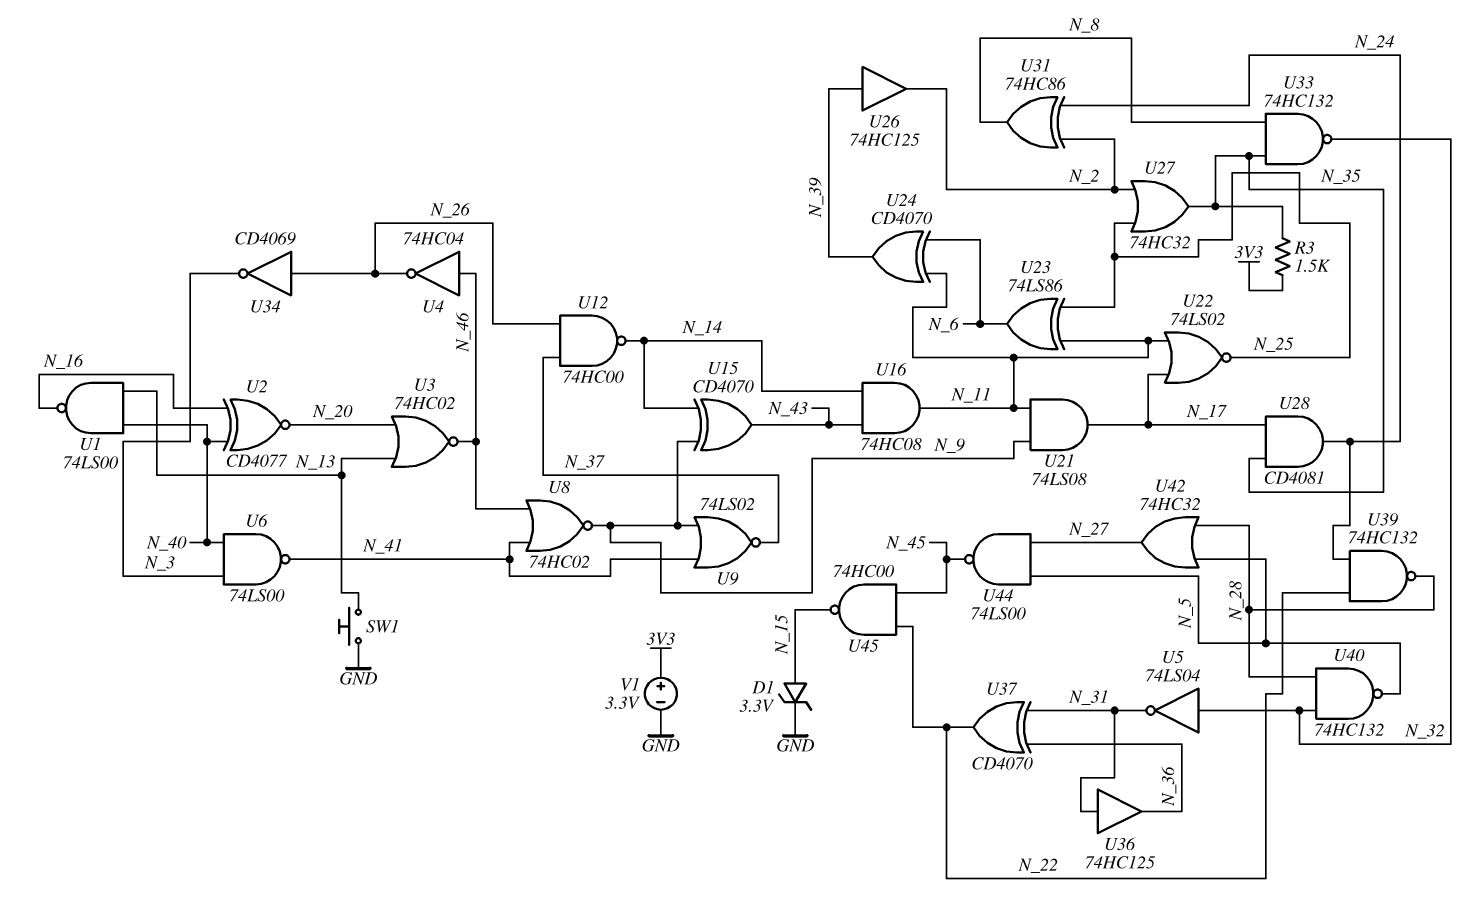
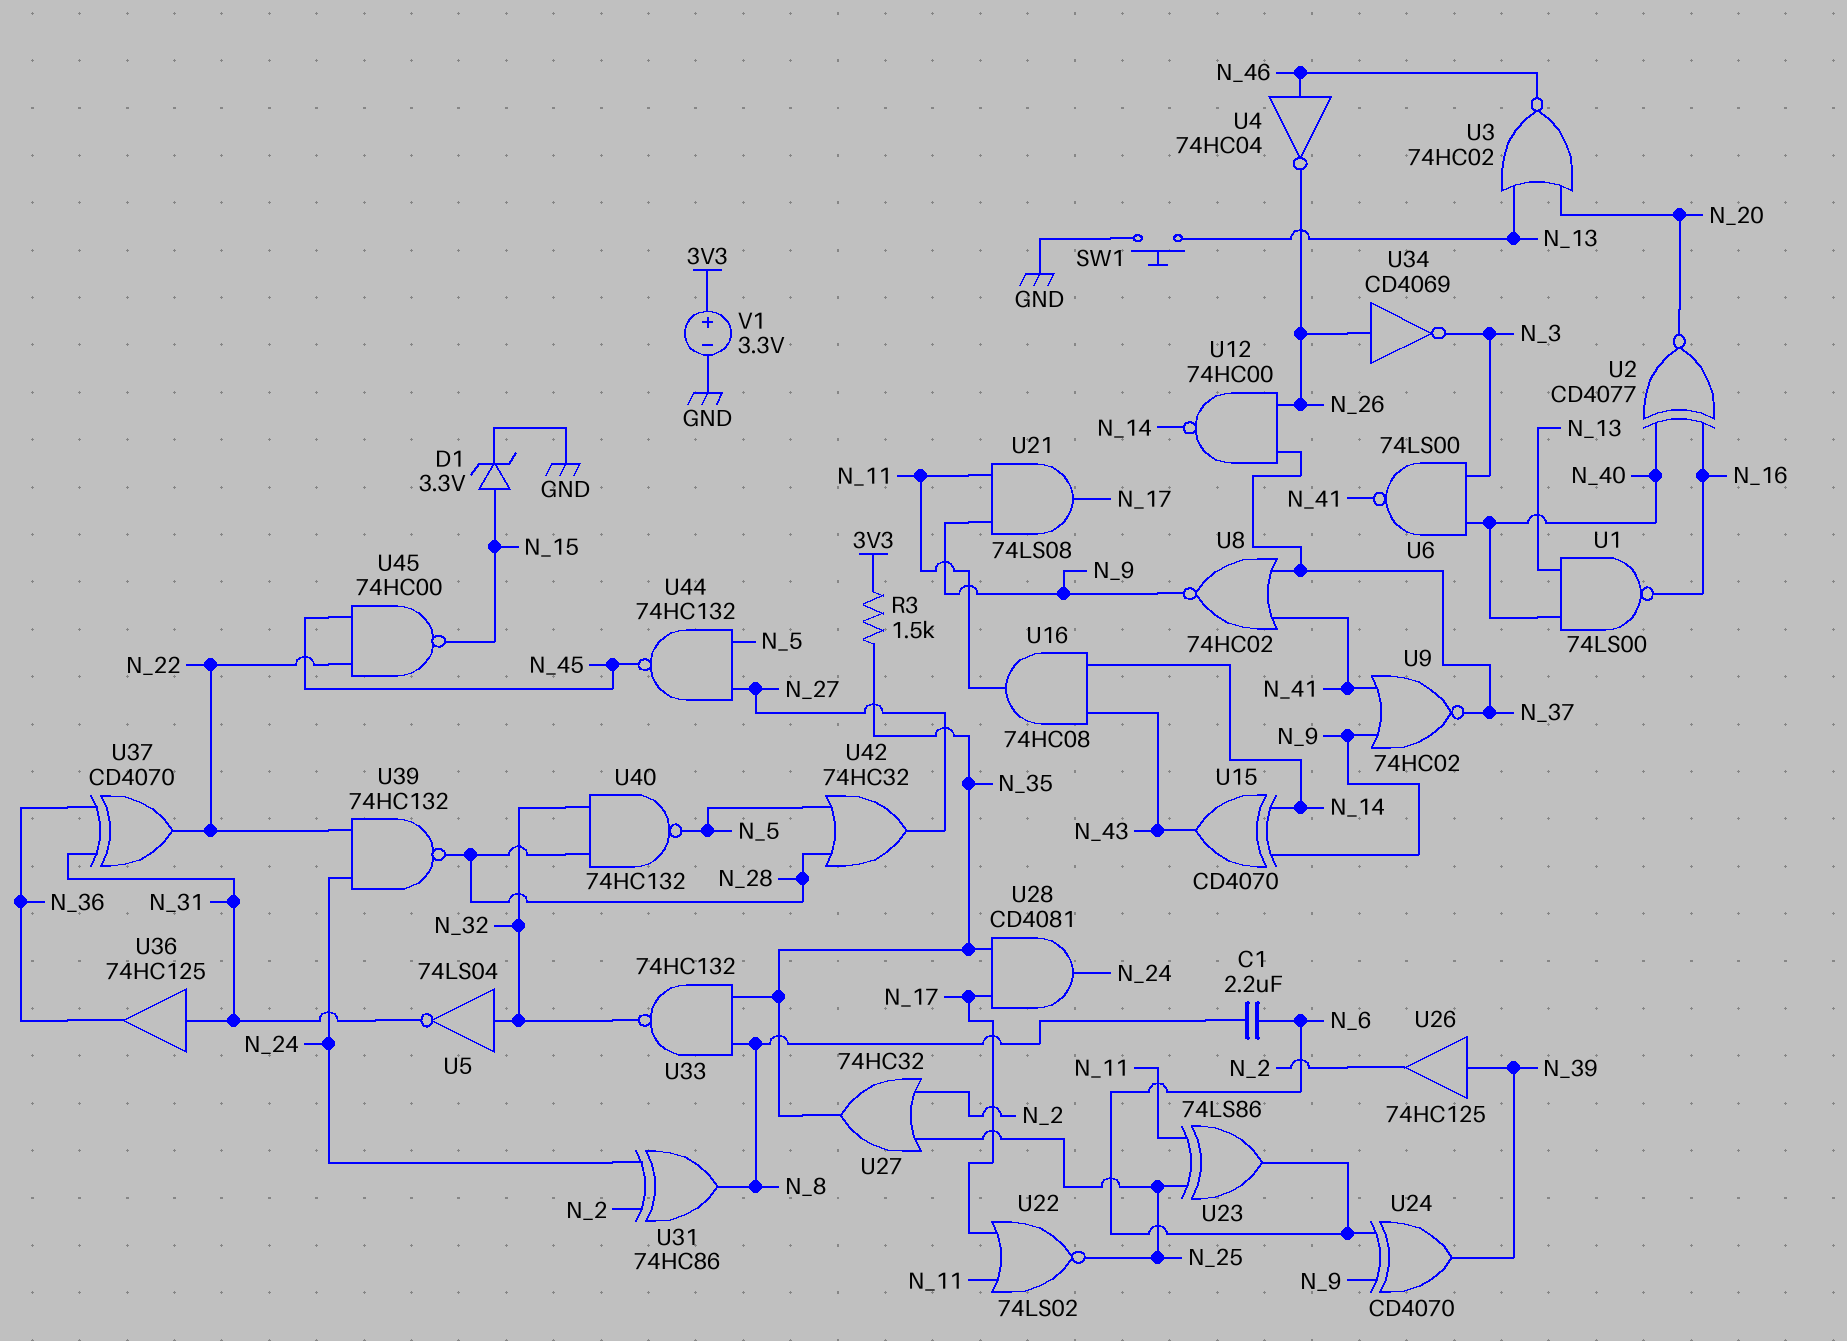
C1: none -> 2.2uF (N_6, N_8)
U8: NOR 74HC02 (in N_41, in N_46, out N_9) -> NOR 74HC02 (in N_37, in N_41, out N_9)
U9: NOR 74LS02 (in N_9, in N_41, out N_37) -> NOR 74HC02 (in N_9, in N_41, out N_37)
U24: XOR CD4070 (in N_6, in N_11, out N_39) -> XOR CD4070 (in N_6, in N_9, out N_39)
U44: NAND 74LS00 (in N_5, in N_27, out N_45) -> NAND 74HC132 (in N_5, in N_27, out N_45)

